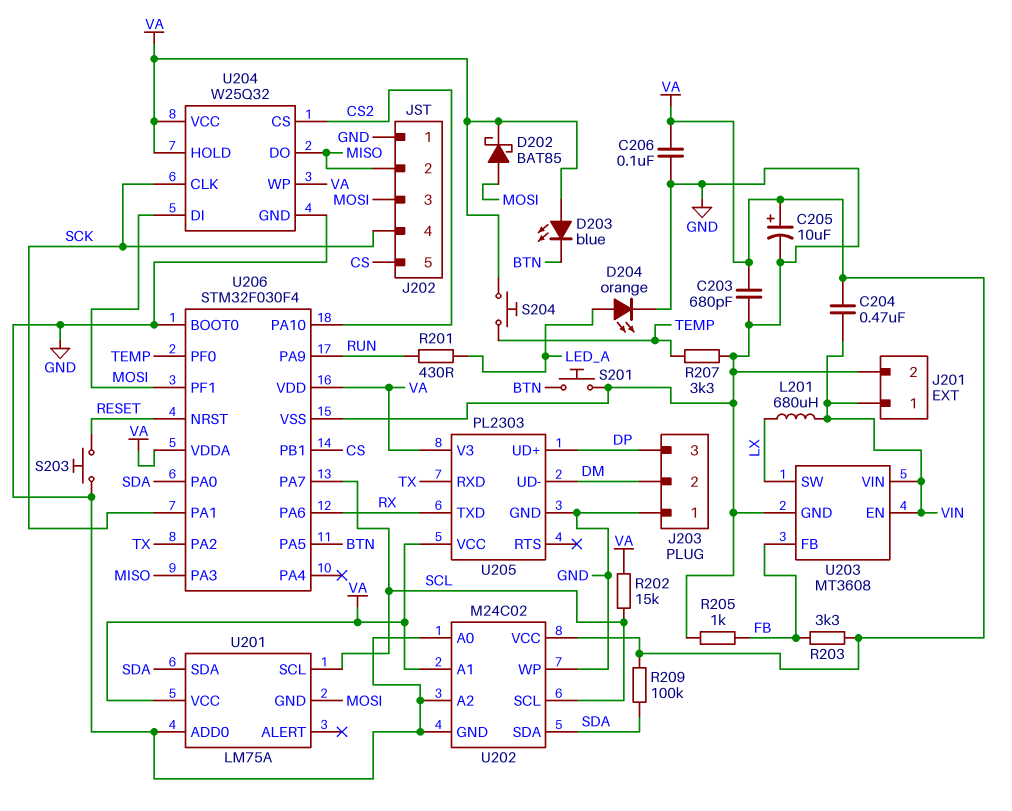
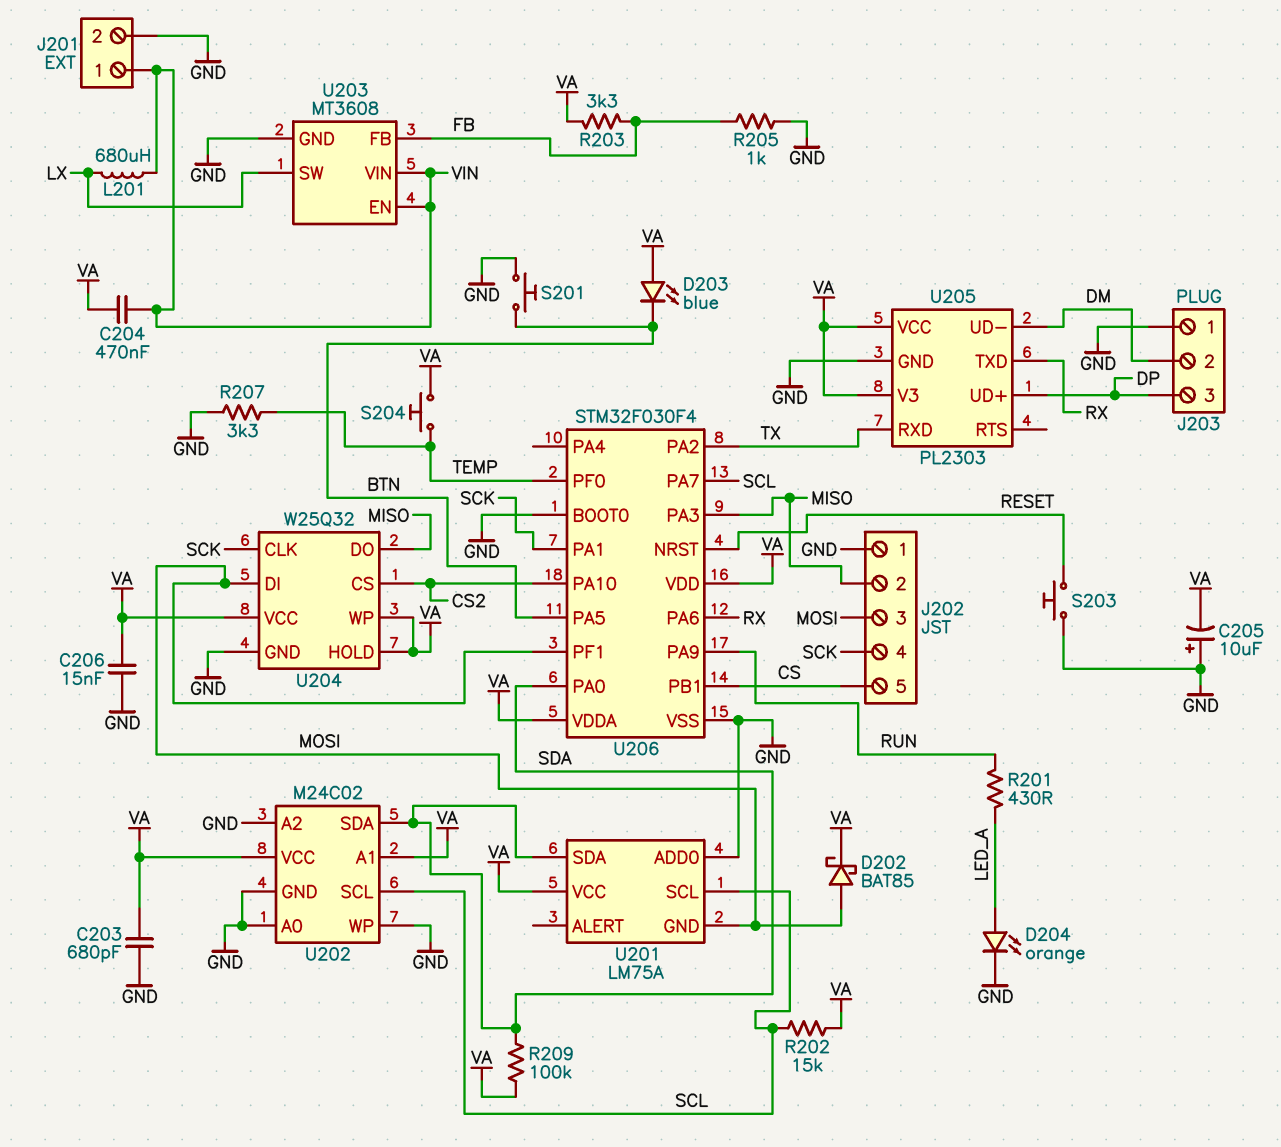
C205: 10uF (plus VA, minus GND) -> 10uF (plus GND, minus VA)
C206: 100nF (GND, VA) -> 15nF (GND, VA)

